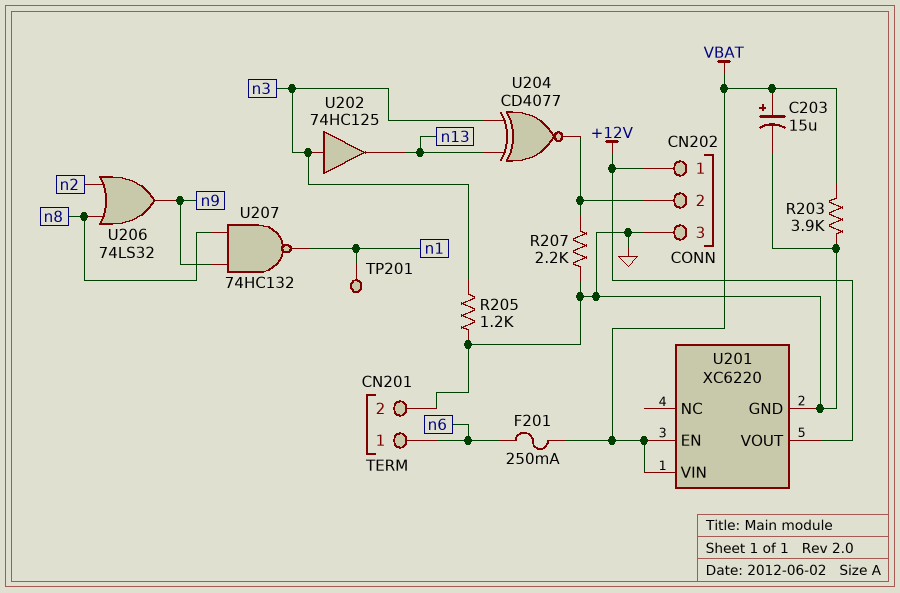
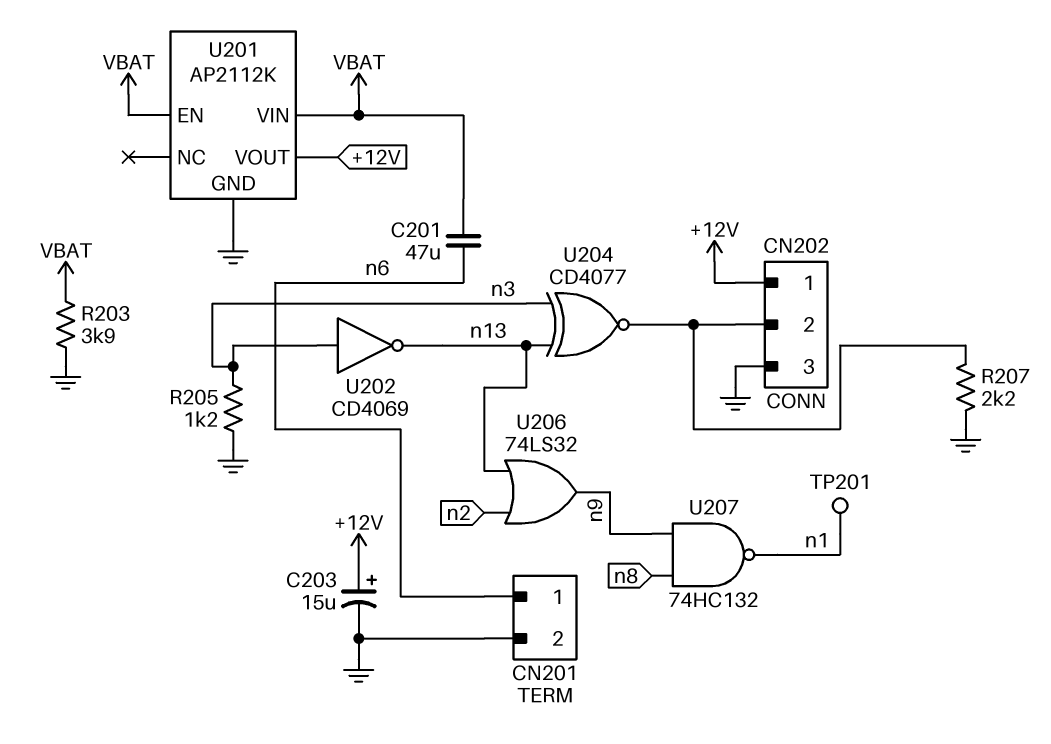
C201: none -> 47uF (VBAT, n6)
C203: 15uF (plus VBAT, minus GND) -> 15uF (plus +12V, minus GND)
F201: 250mA (VBAT, n6) -> none
U201: XC6220 -> AP2112K
U202: buffer 74HC125 (in n3, out n13) -> NOT CD4069 (in n3, out n13)
U206: OR 74LS32 (in n2, in n8, out n9) -> OR 74LS32 (in n2, in n13, out n9)

